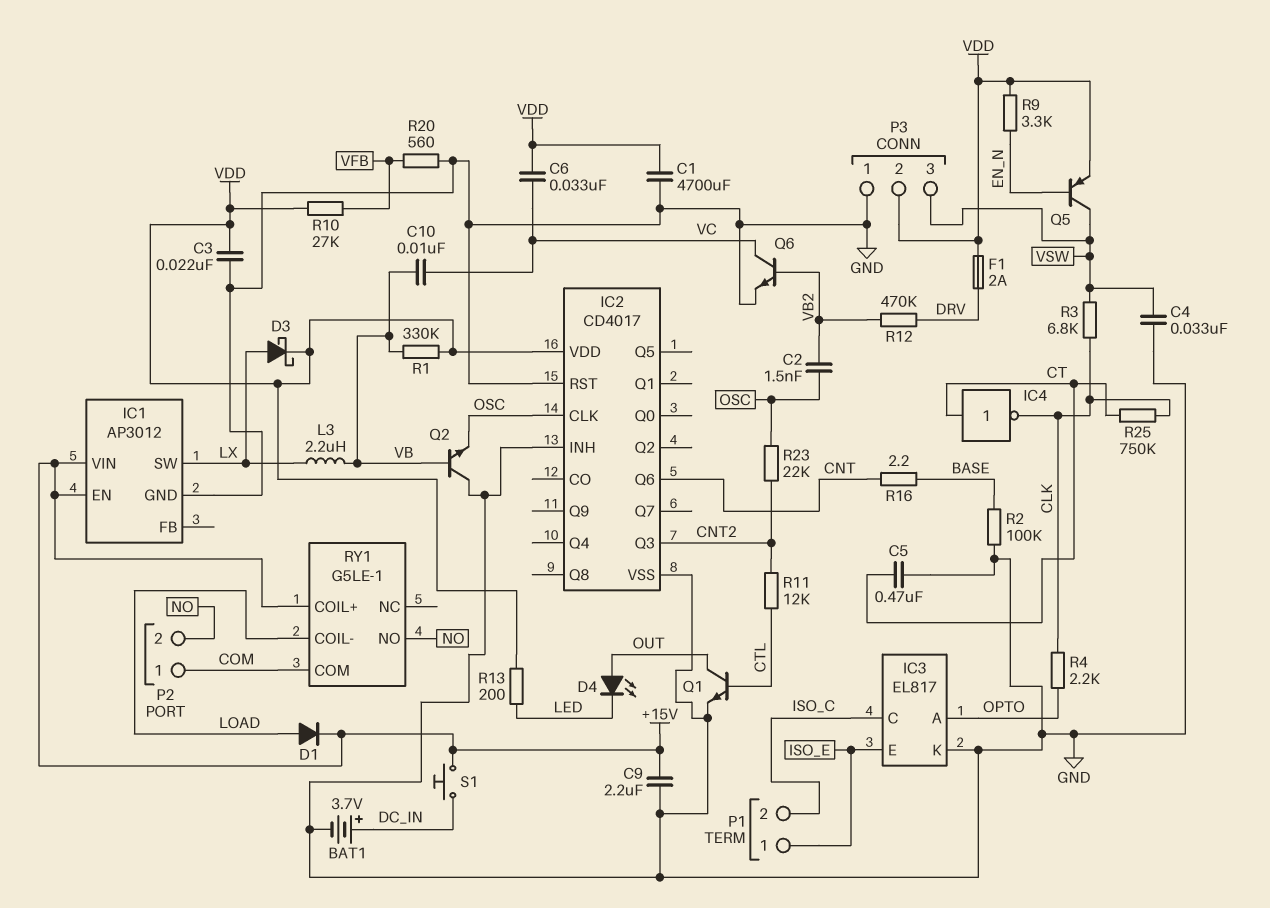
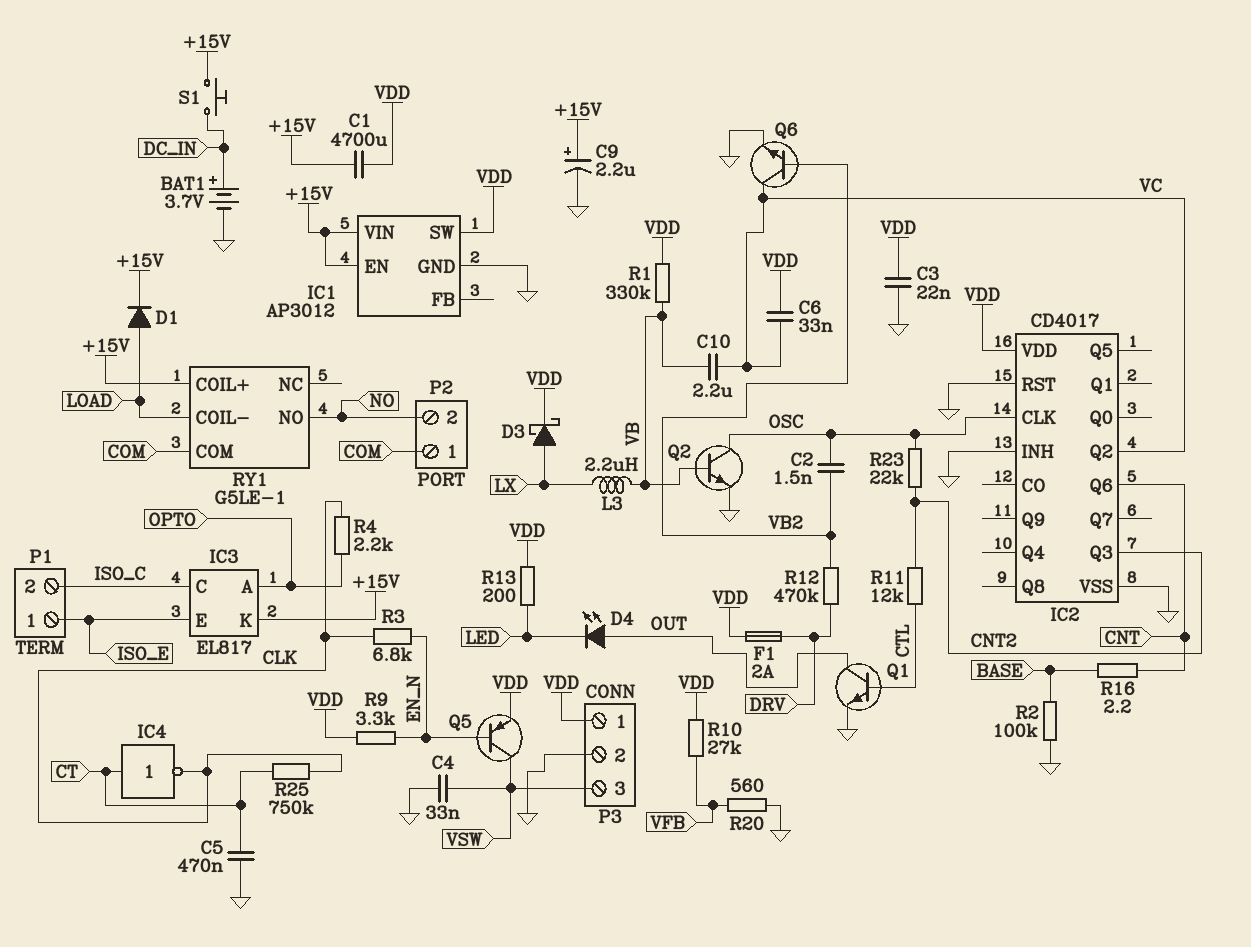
C1: 4700uF (GND, VDD) -> 4700uF (+15V, VDD)
C9: 2.2uF (+15V, GND) -> 2.2uF (plus +15V, minus GND)
C10: 10nF (VB, VC) -> 2.2uF (VB, VC)
IC1 pin SW: LX -> VDD
IC2 pin Q2: none -> VC
IC3 pin K: GND -> +15V
P3 pin 1: GND -> VDD
P3 pin 2: VDD -> GND
Q2: NPN (B VB, C GND, E OSC) -> NPN (B VB, C OSC, E GND)
R3: 6.8k (CLK, VSW) -> 6.8k (CLK, EN_N)

